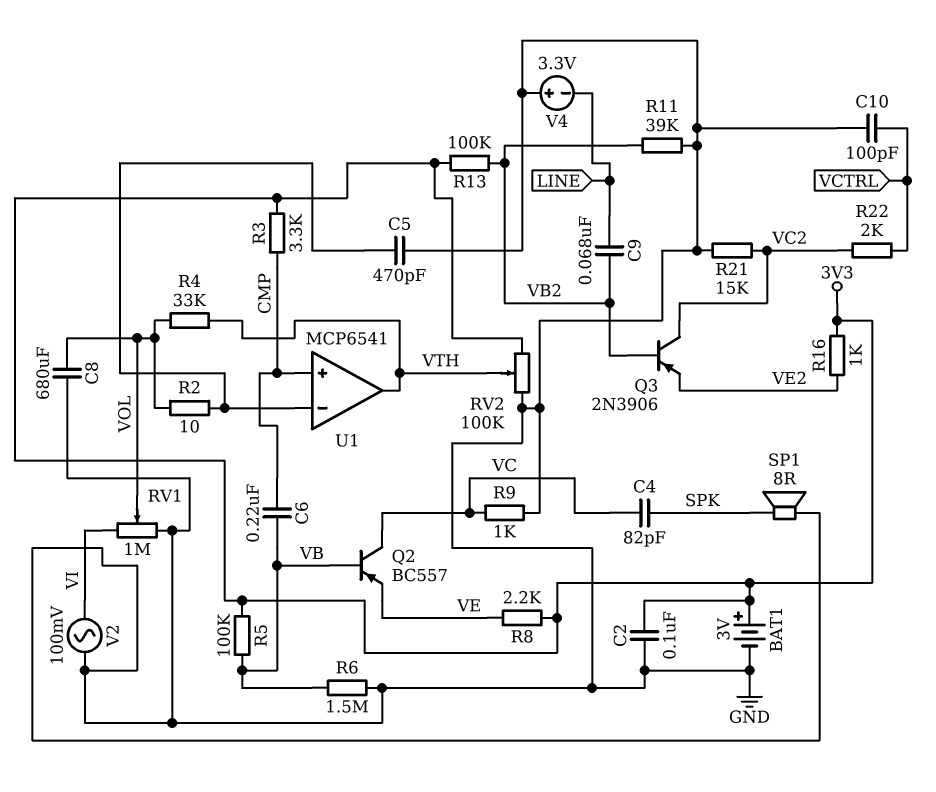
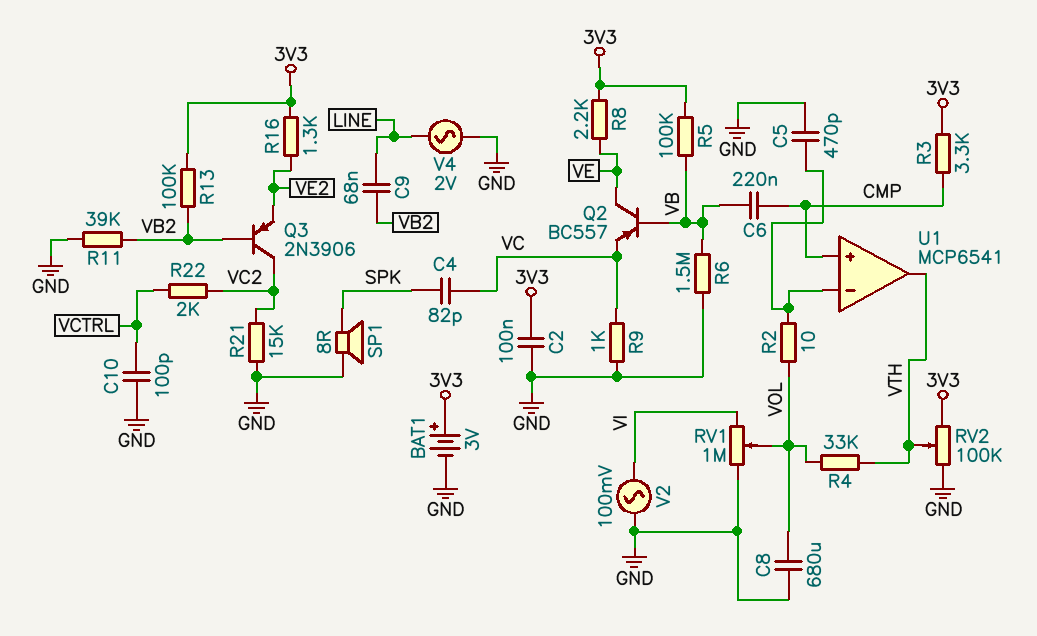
Q2: PNP BC557 (B VB, C VC, E VE) -> PNP BC557 (B VB, C VE, E VC)
R16: 1k (3V3, VE2) -> 1.3k (3V3, VE2)
V4: 3.3V (plus GND, minus LINE) -> AC 2V (GND, LINE)

